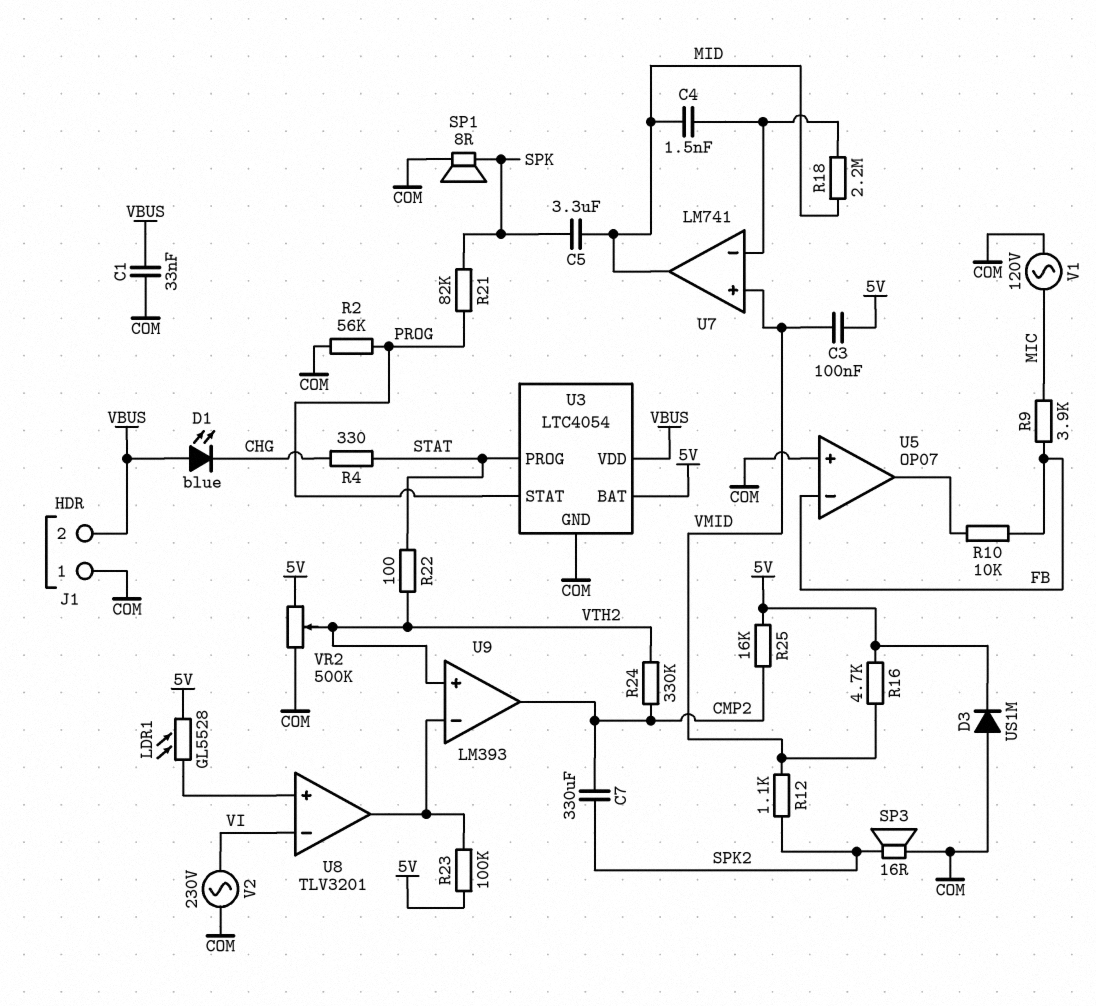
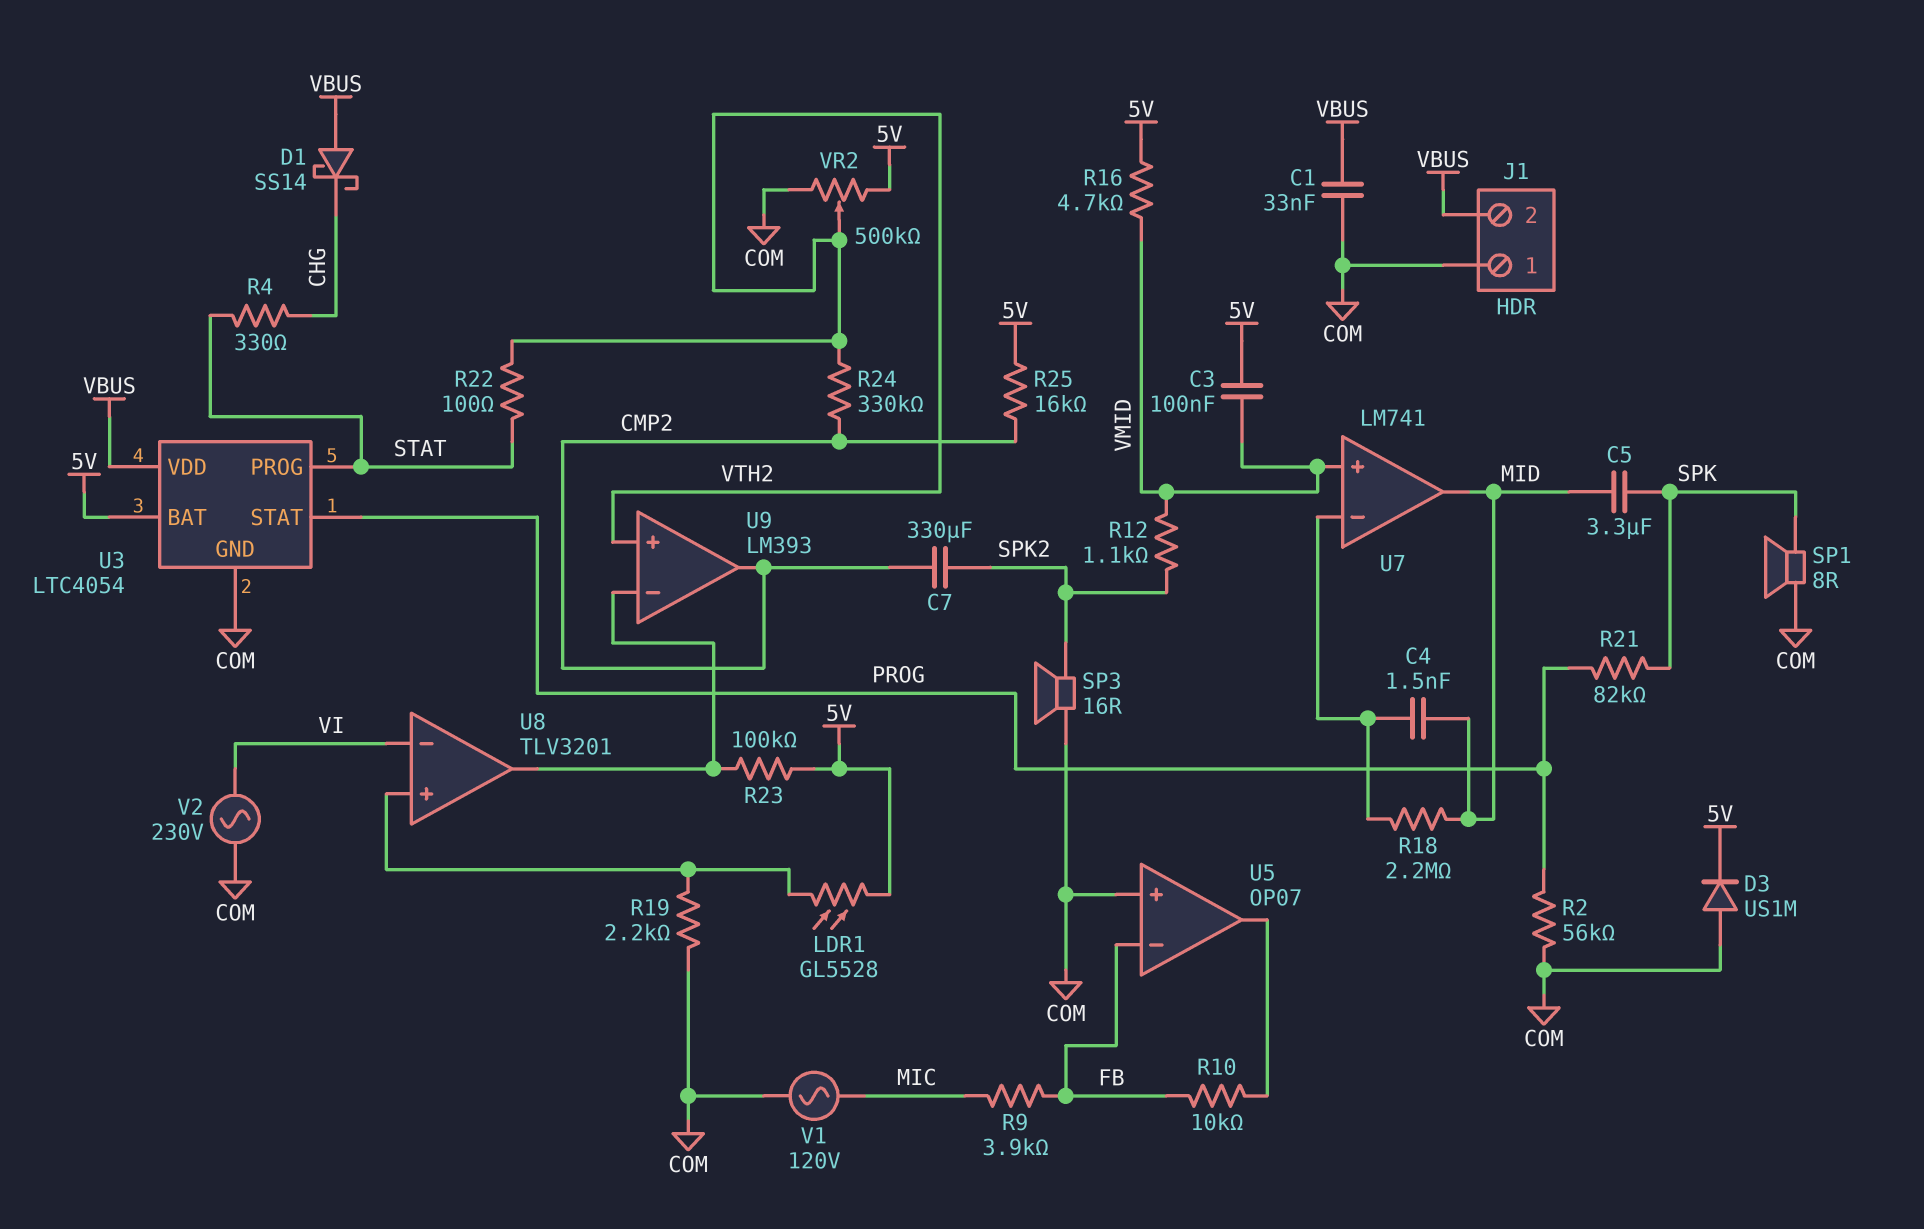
D1: LED blue (A VBUS, K CHG) -> schottky SS14 (A VBUS, K CHG)
R19: none -> 2.2k (COM, U8/in+)

